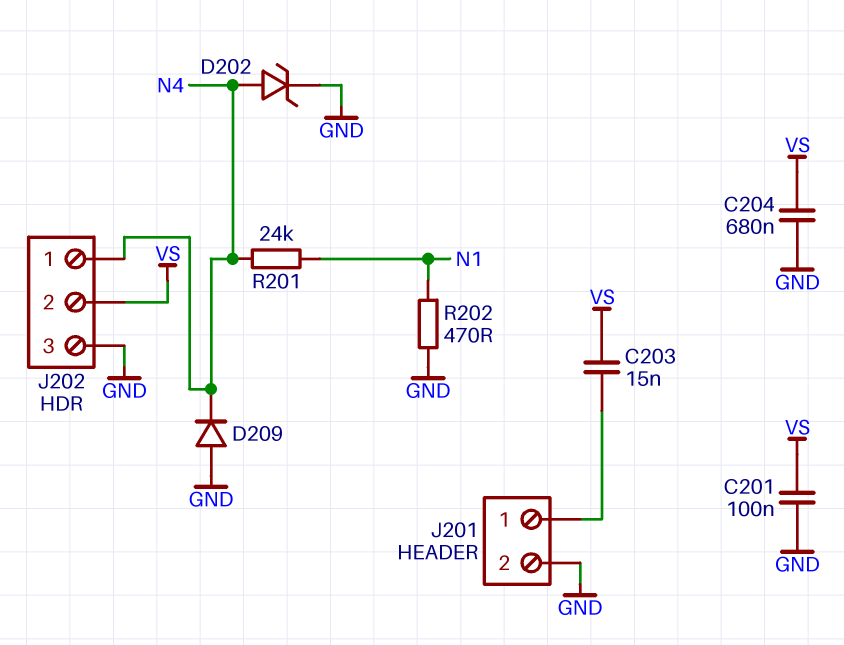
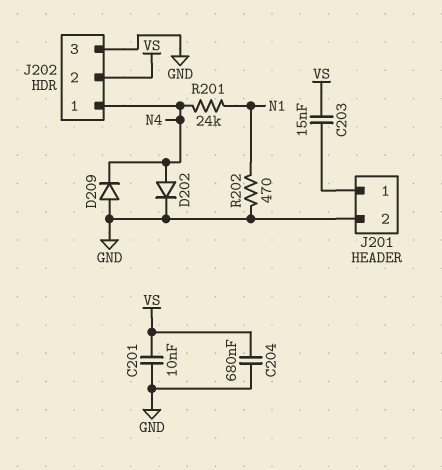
C201: 100nF (GND, VS) -> 10nF (GND, VS)
D202: zener (A N4, K GND) -> diode (A N4, K GND)

